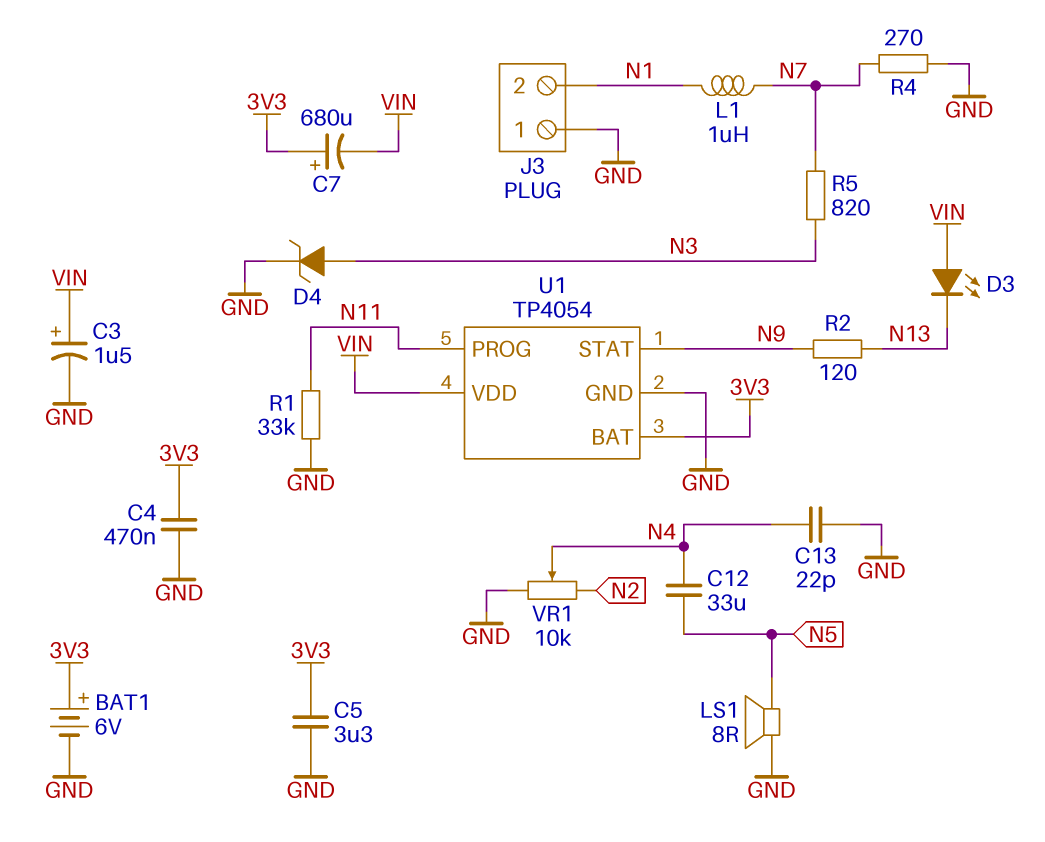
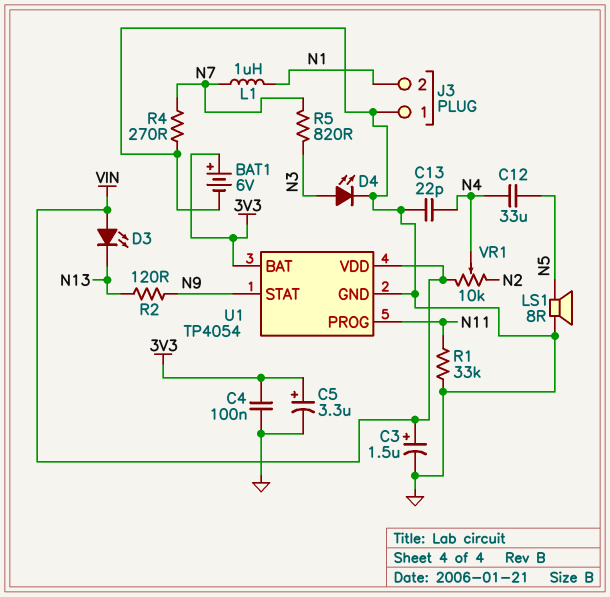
C4: 470nF (3V3, GND) -> 100nF (3V3, GND)
C5: 3.3uF (3V3, GND) -> 3.3uF (plus 3V3, minus GND)
C7: 680uF (plus 3V3, minus VIN) -> none
D4: zener (A N3, K GND) -> LED (A N3, K GND)
VR1: 10k (GND, N2, wiper N4) -> 10k (N2, VIN, wiper N4)

